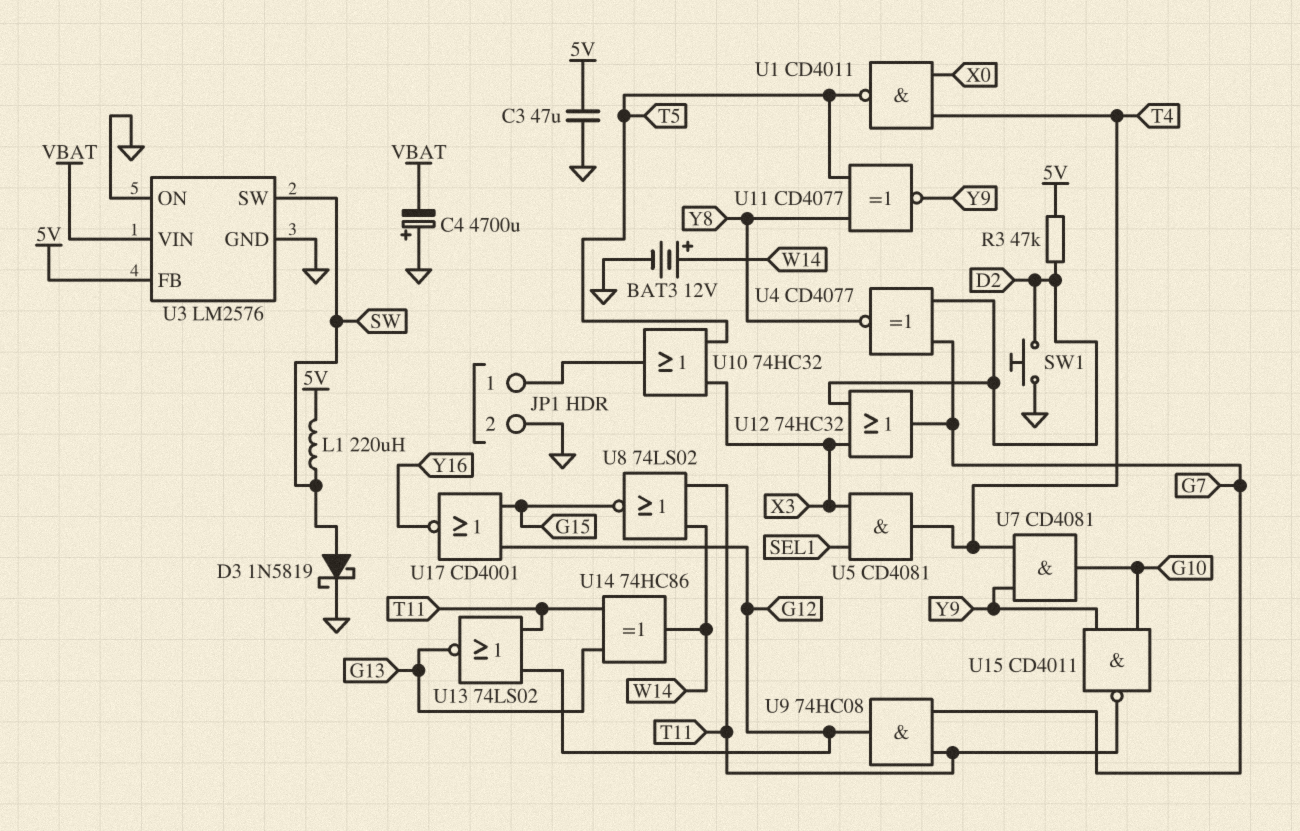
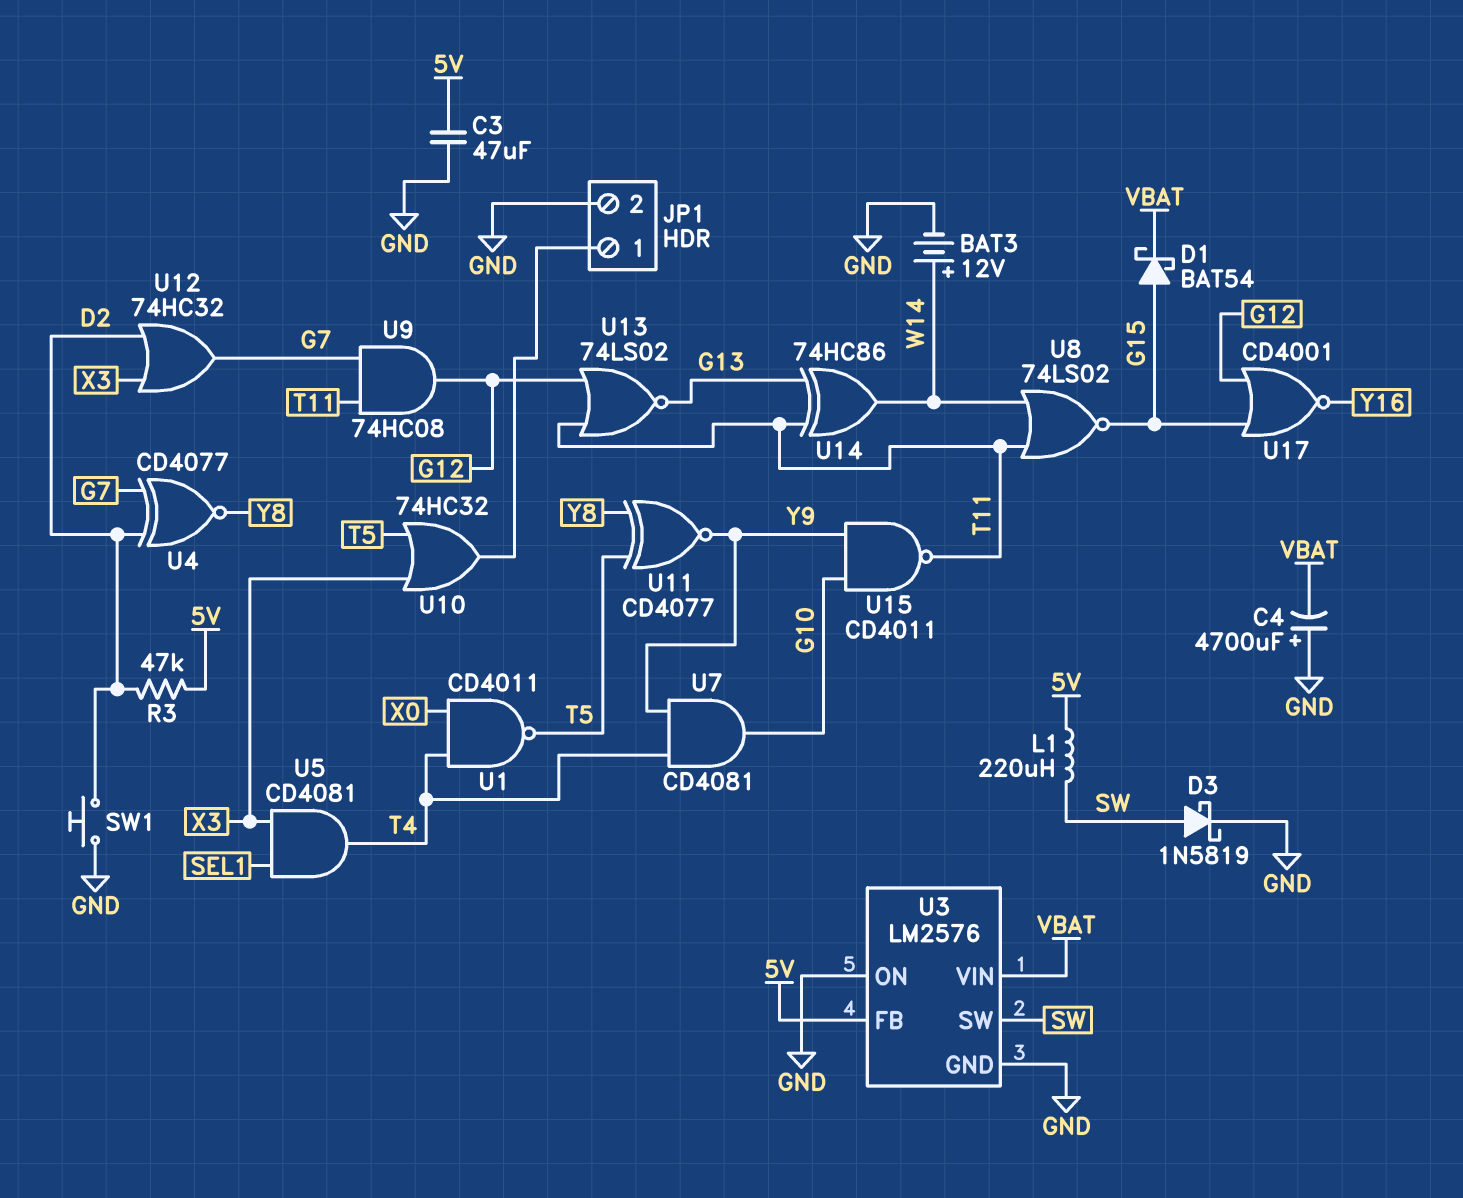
D1: none -> schottky BAT54 (A G15, K VBAT)

